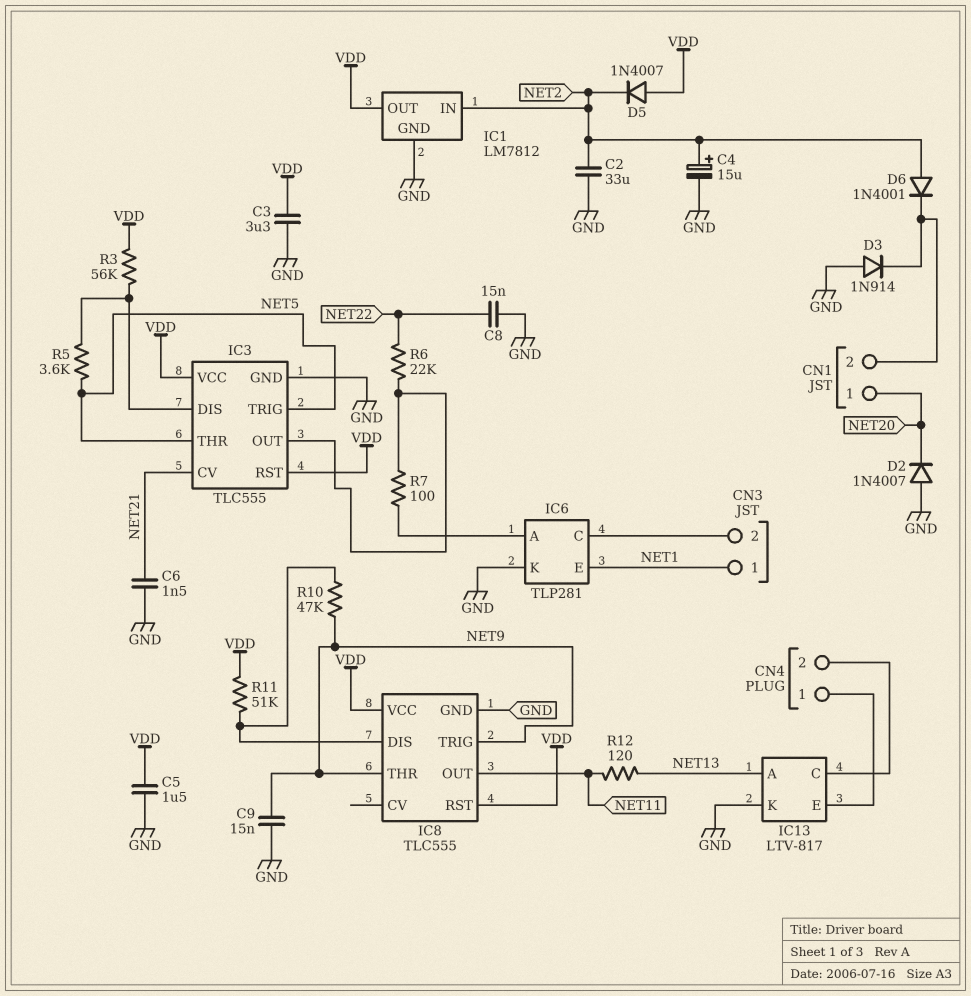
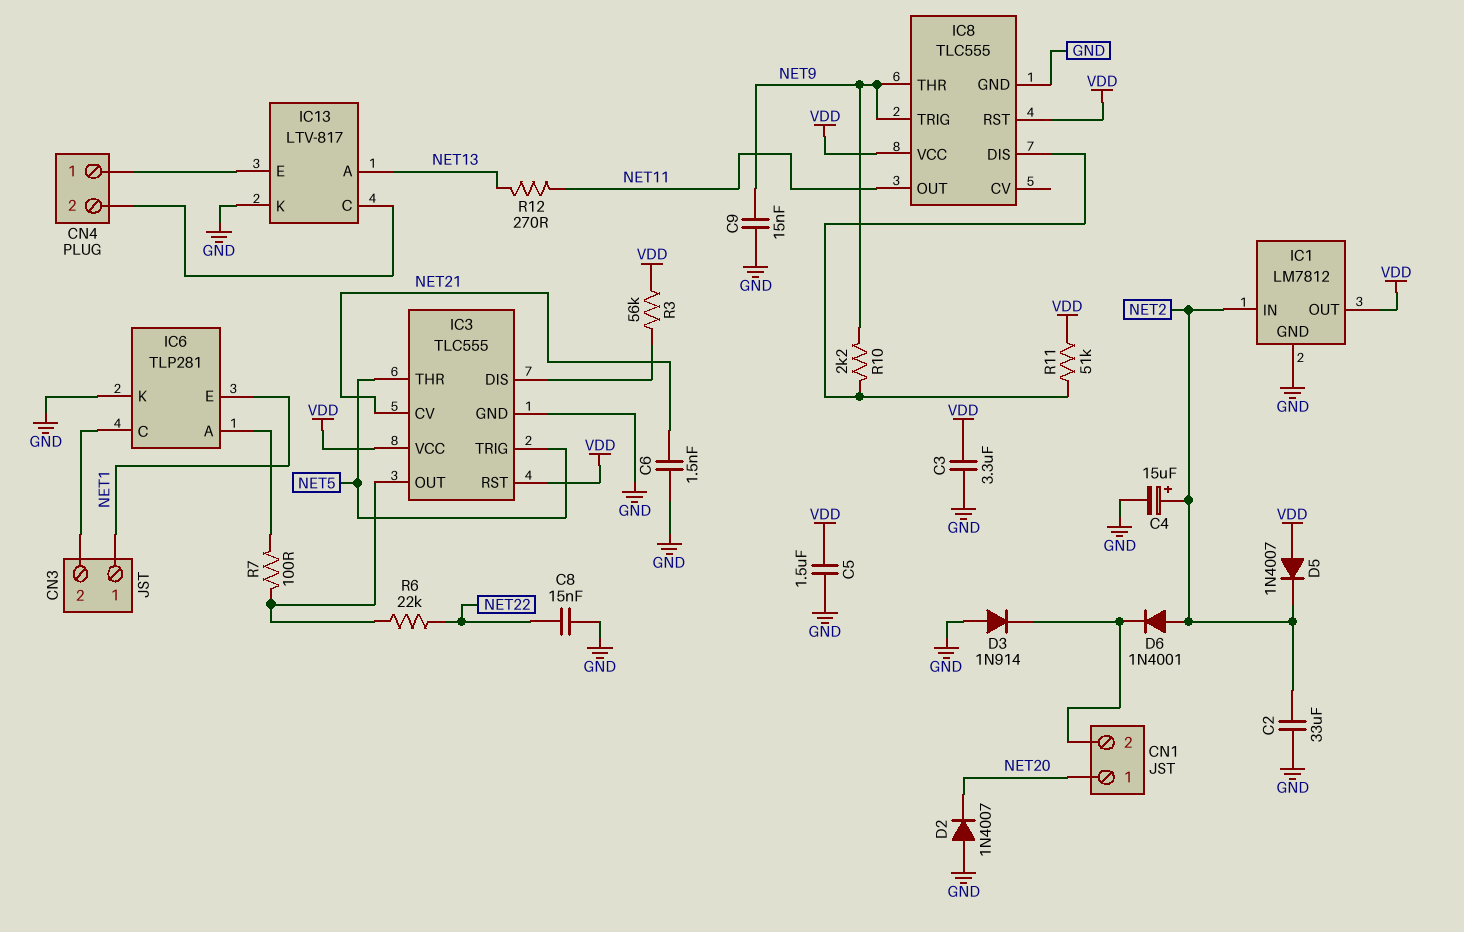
R5: 3.6k (IC3/DIS, NET5) -> none
R10: 47k (IC8/DIS, NET9) -> 2.2k (IC8/DIS, NET9)
R12: 120 (NET11, NET13) -> 270 (NET11, NET13)

